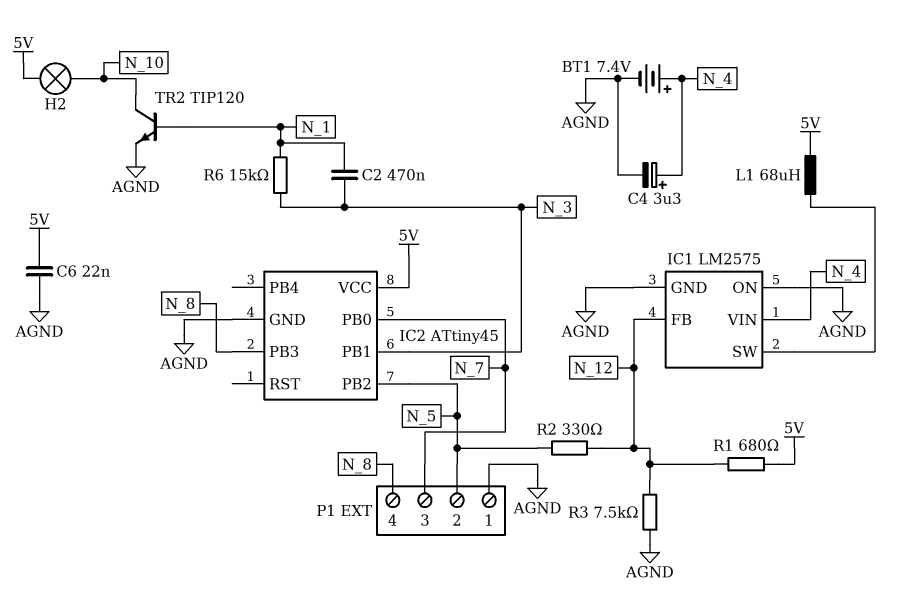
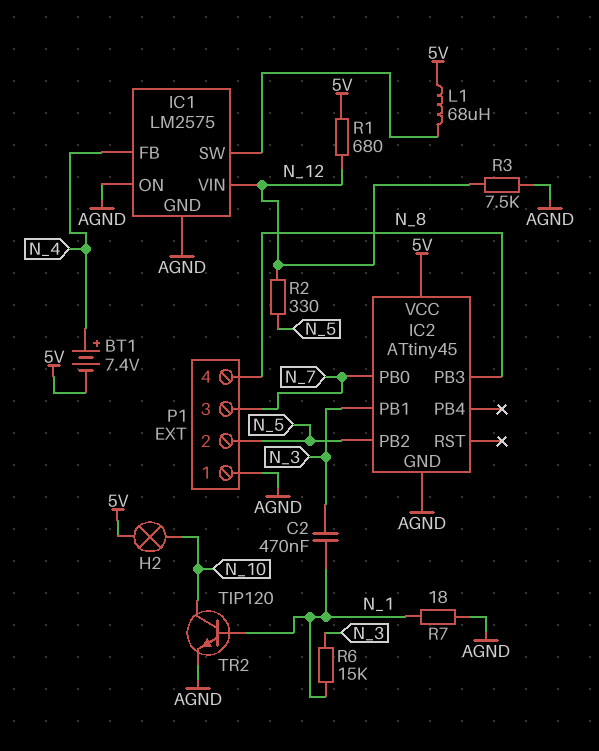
BT1: 7.4V (plus N_4, minus AGND) -> 7.4V (plus N_4, minus 5V)
C4: 3.3uF (plus N_4, minus AGND) -> none
C6: 22nF (5V, AGND) -> none
IC1 pin FB: N_12 -> N_4
IC1 pin VIN: N_4 -> N_12
R7: none -> 18 (AGND, N_1)

